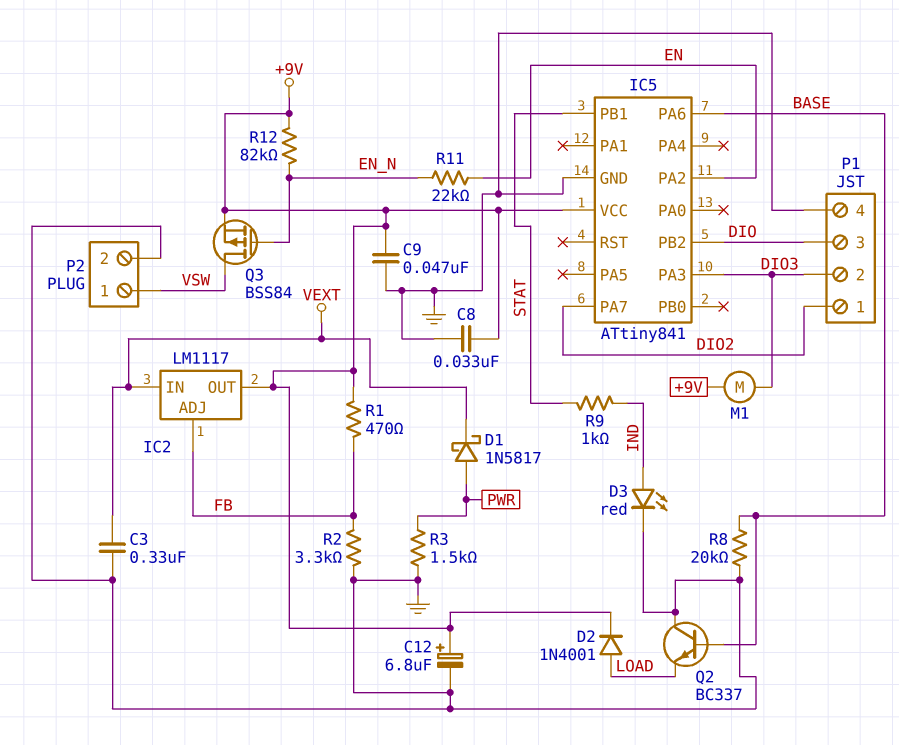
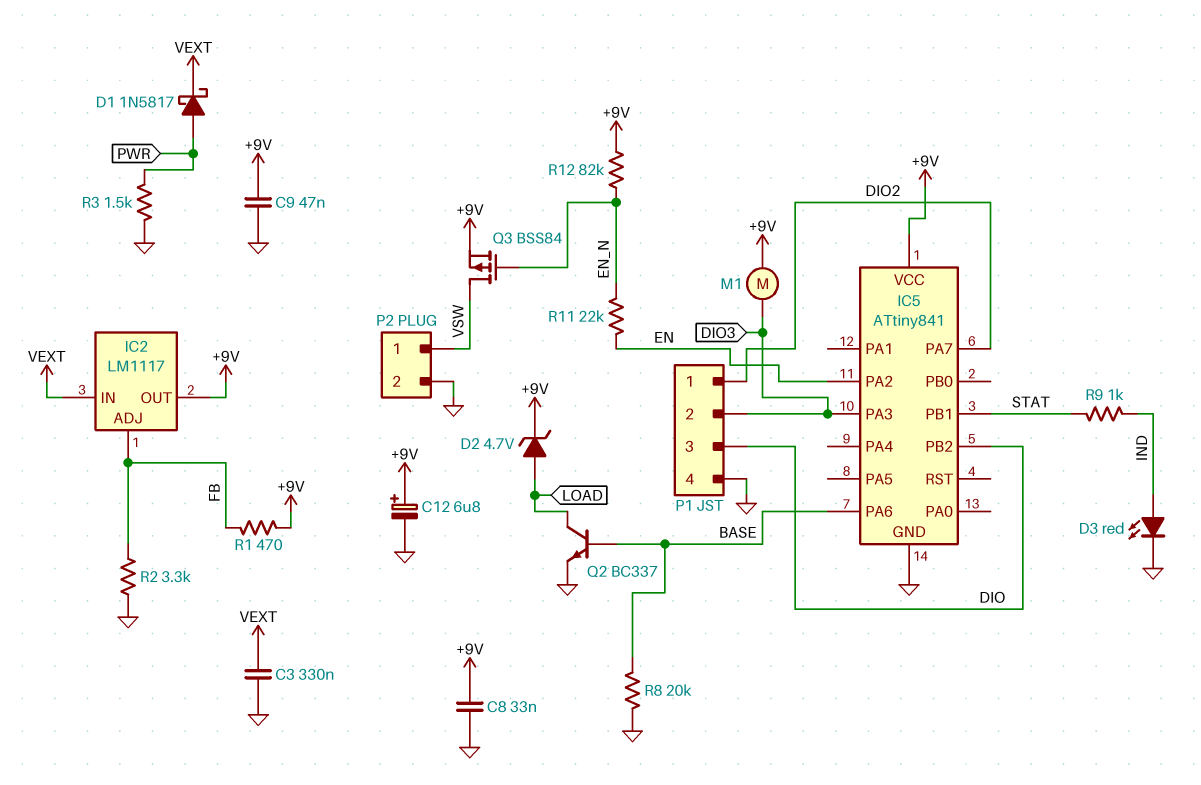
D2: diode 1N4001 (A LOAD, K +9V) -> zener 4.7V (A LOAD, K +9V)
Q2: NPN BC337 (B BASE, C GND, E LOAD) -> NPN BC337 (B BASE, C LOAD, E GND)

